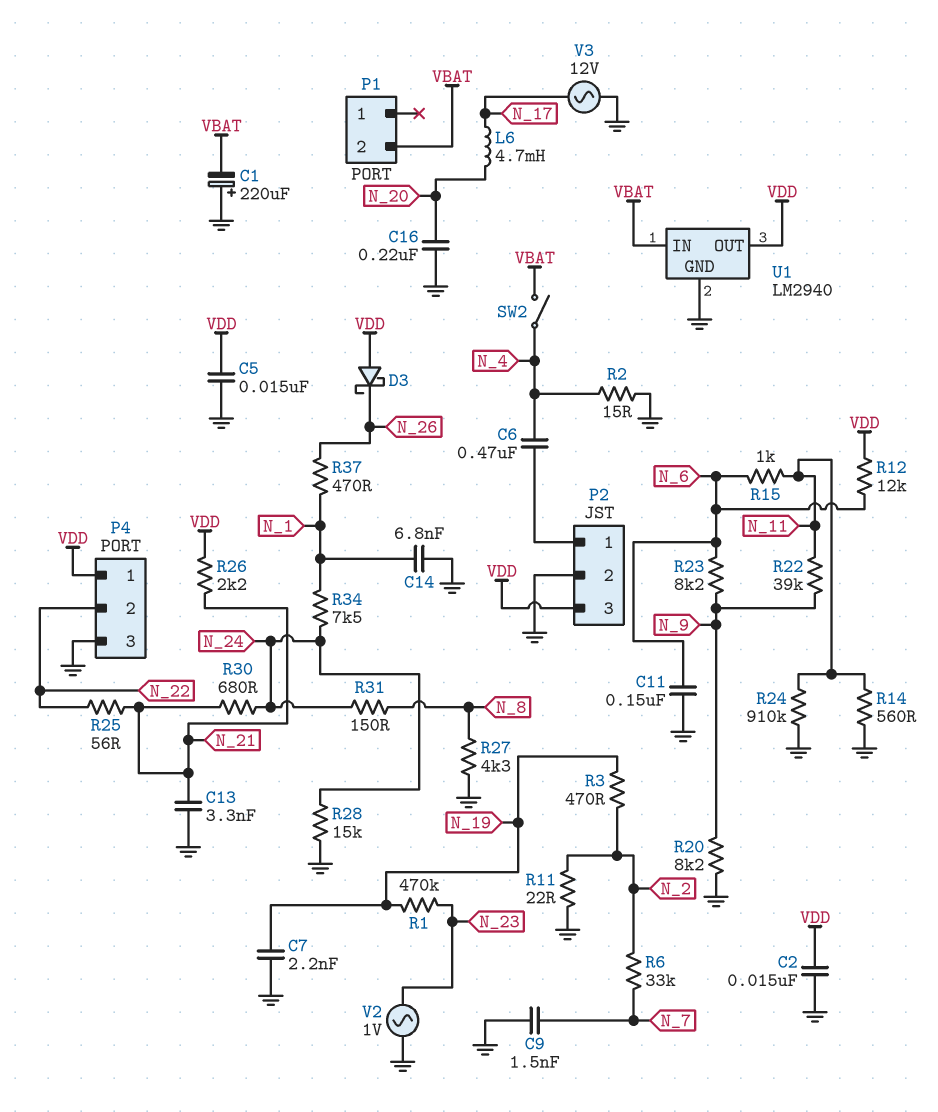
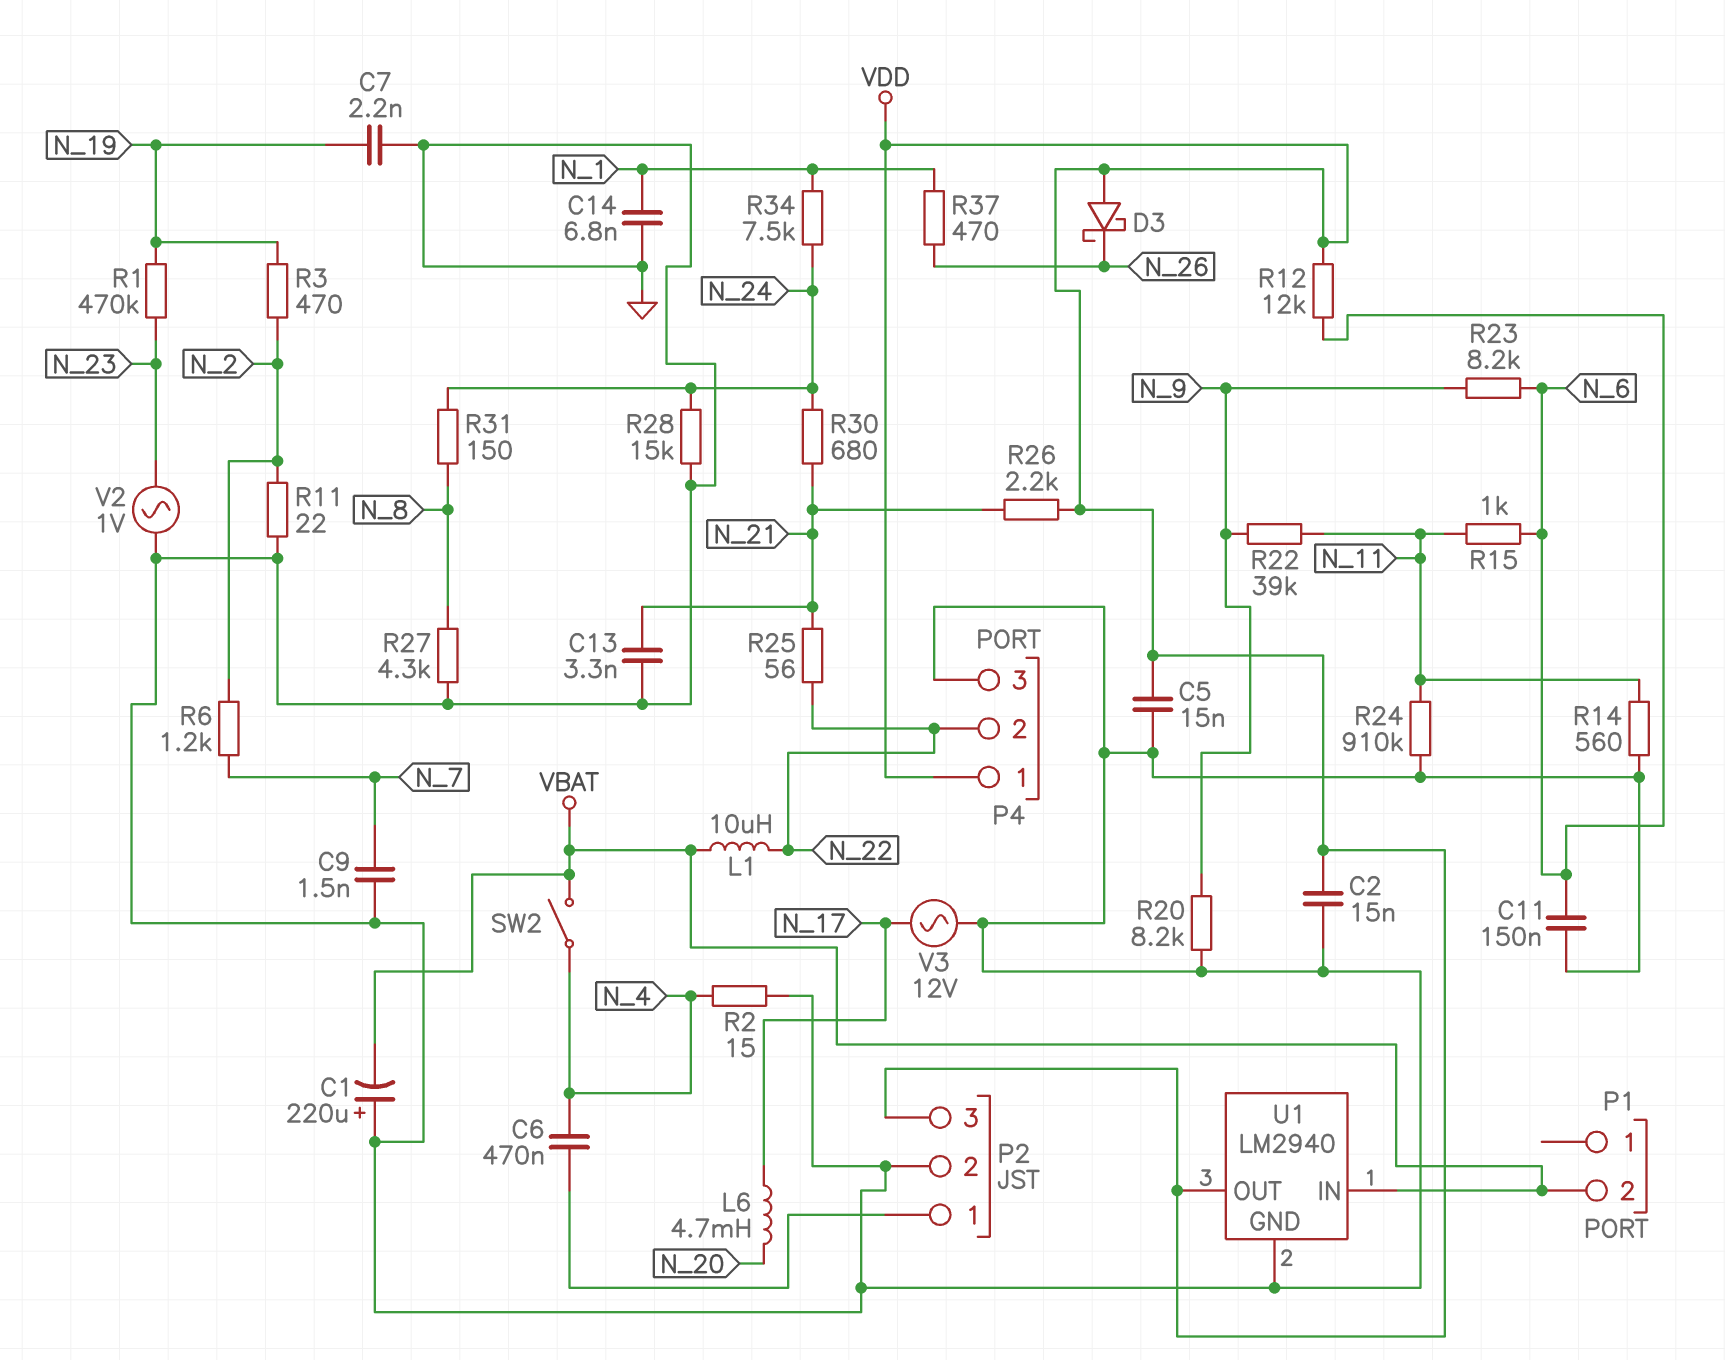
C16: 220nF (GND, N_20) -> none
L1: none -> 10uH (N_22, VBAT)
R6: 33k (N_2, N_7) -> 1.2k (N_2, N_7)

